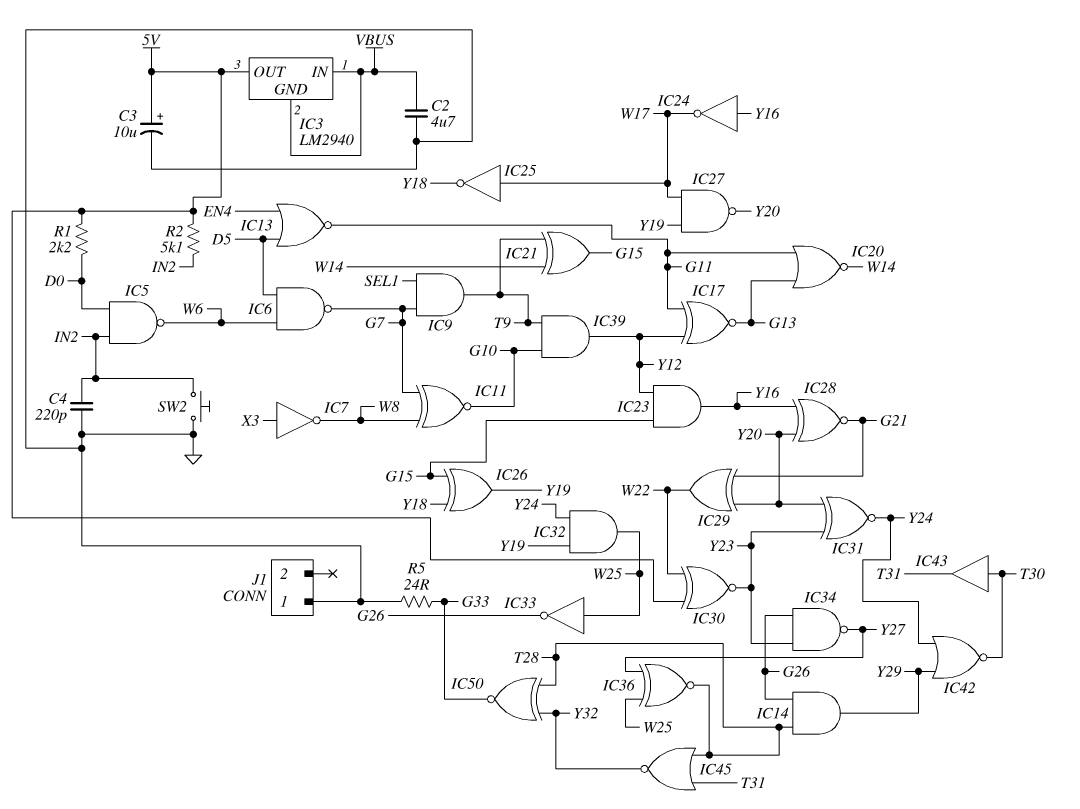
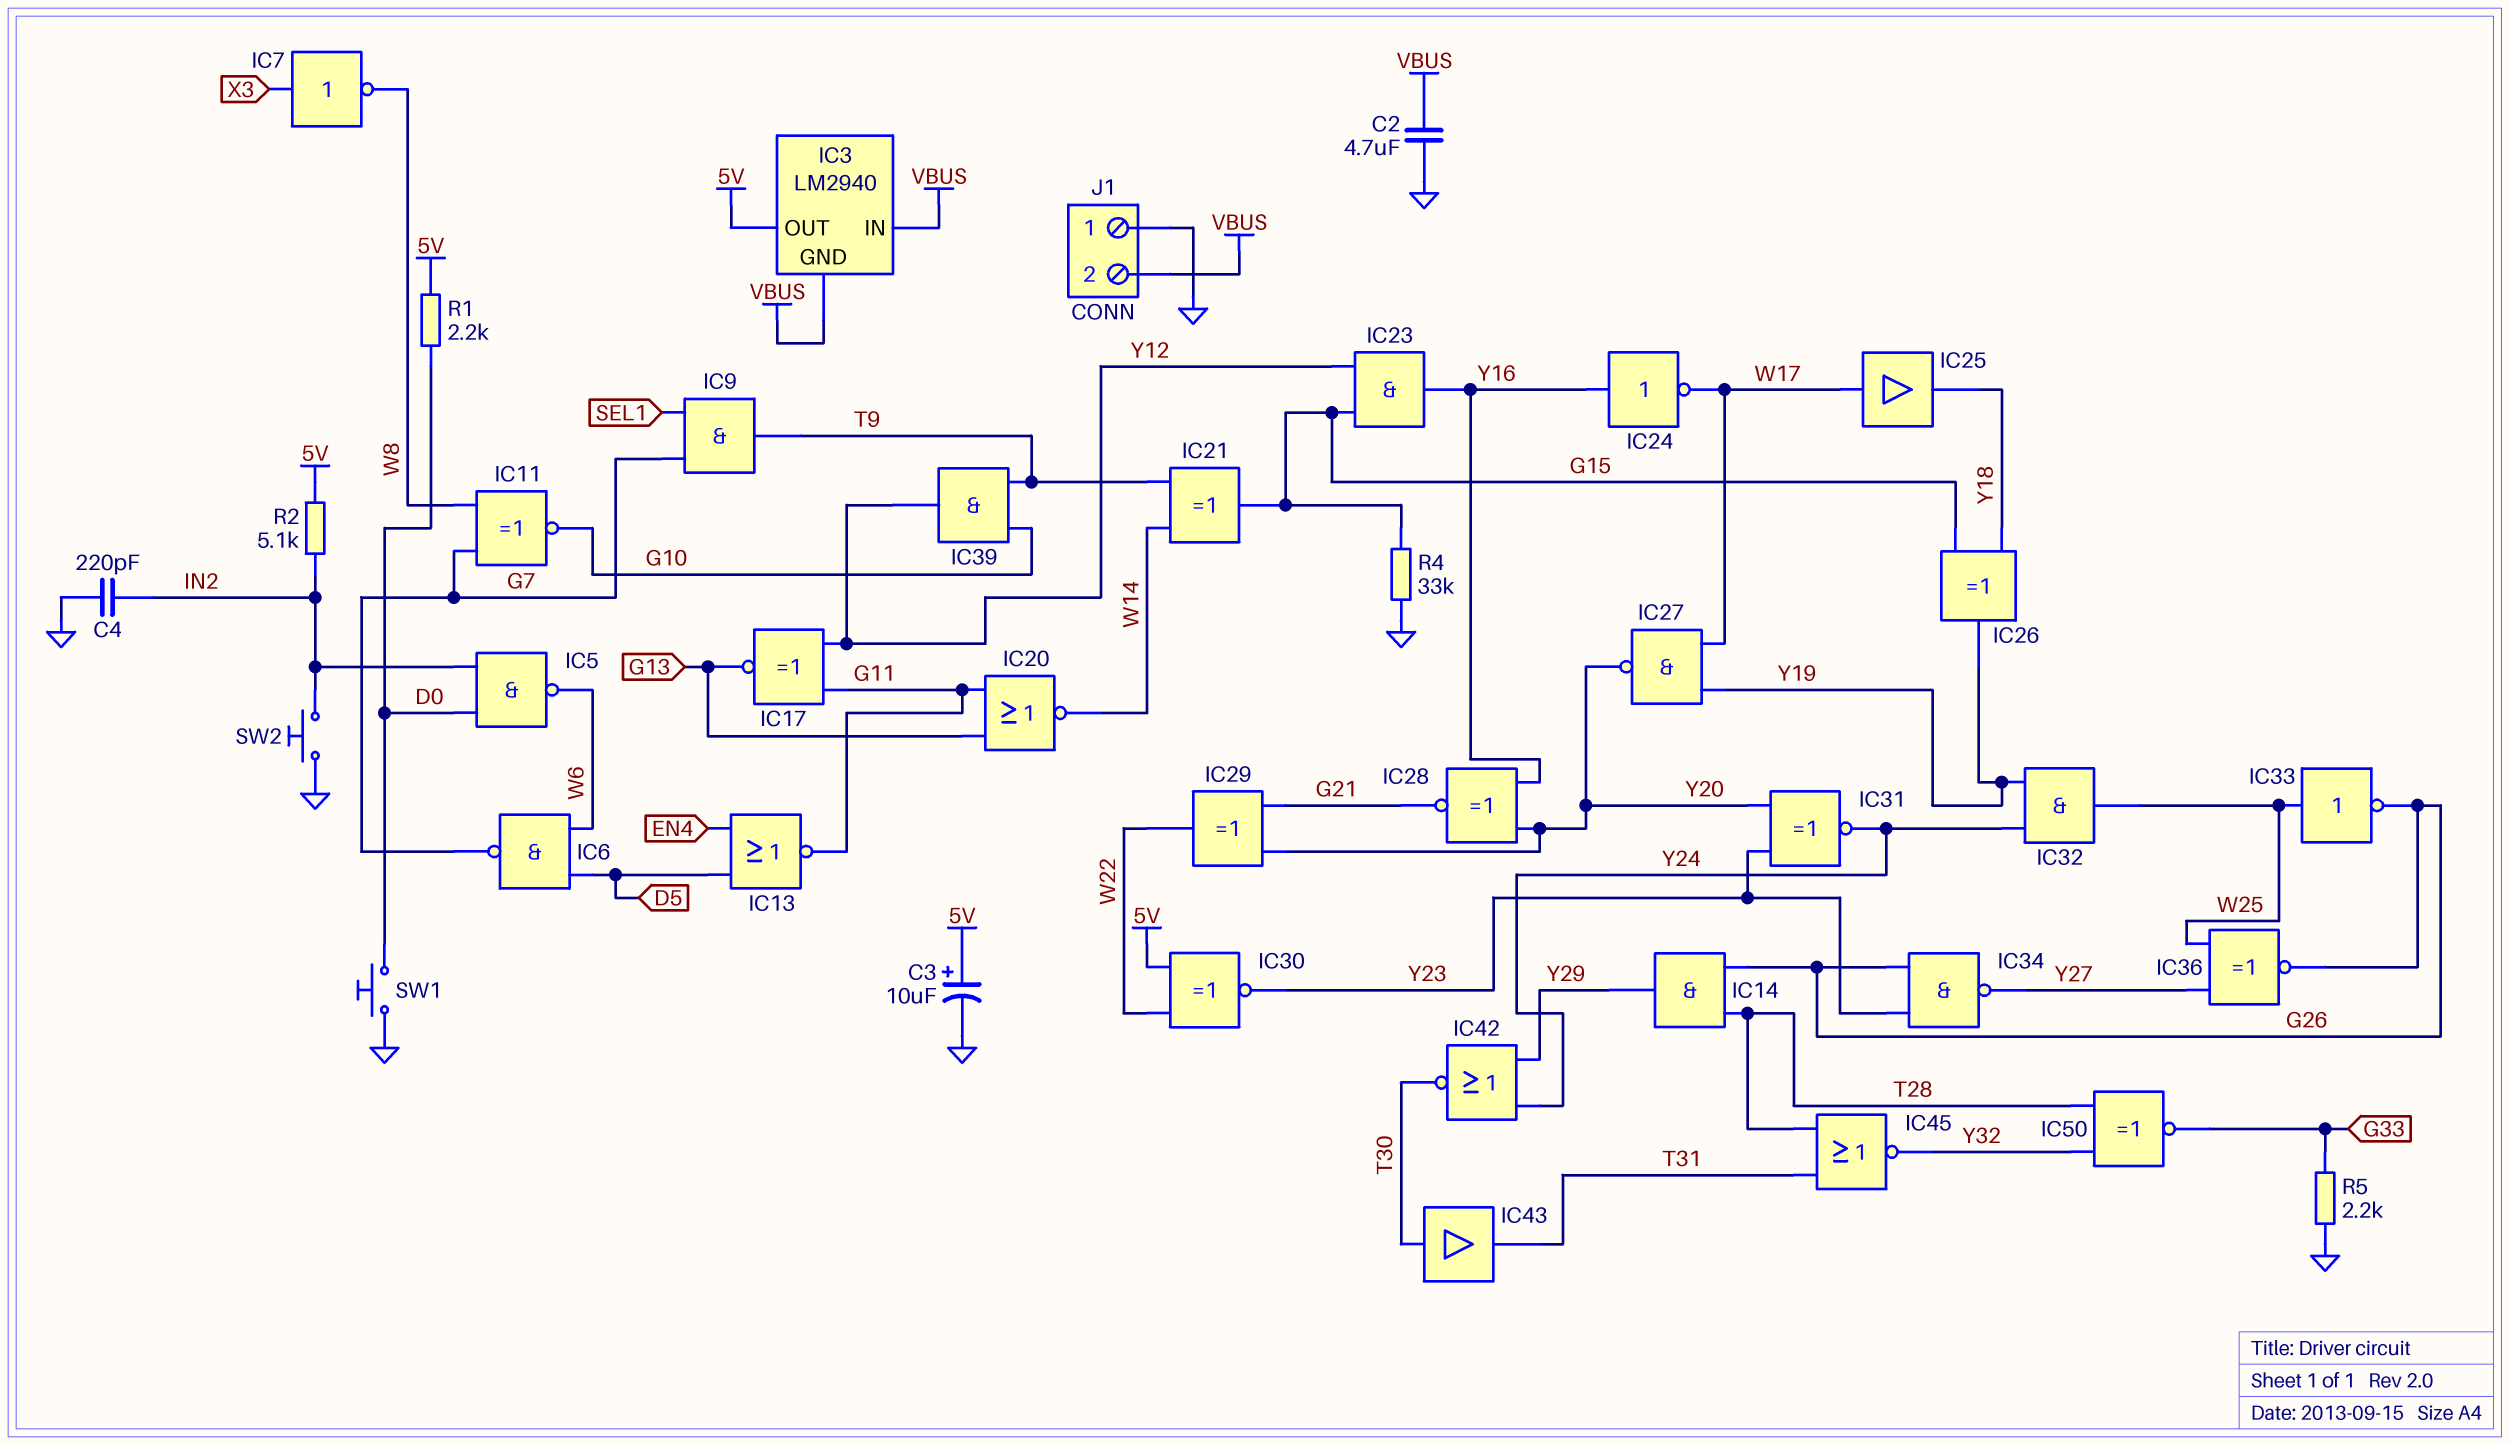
IC25: NOT (in W17, out Y18) -> buffer (in W17, out Y18)
IC36: XNOR (in W25, in Y27, out T28) -> XNOR (in W25, in Y27, out G26)
J1 pin 2: none -> VBUS
R4: none -> 33k (G15, GND)
R5: 24 (G33, GND) -> 2.2k (G33, GND)
SW1: none -> button (D0, GND)

